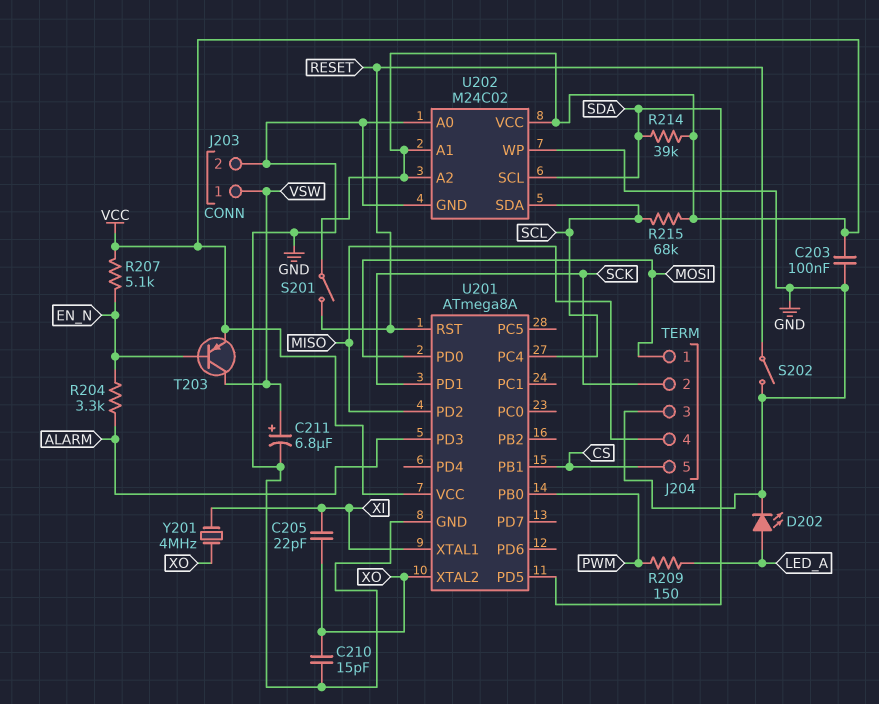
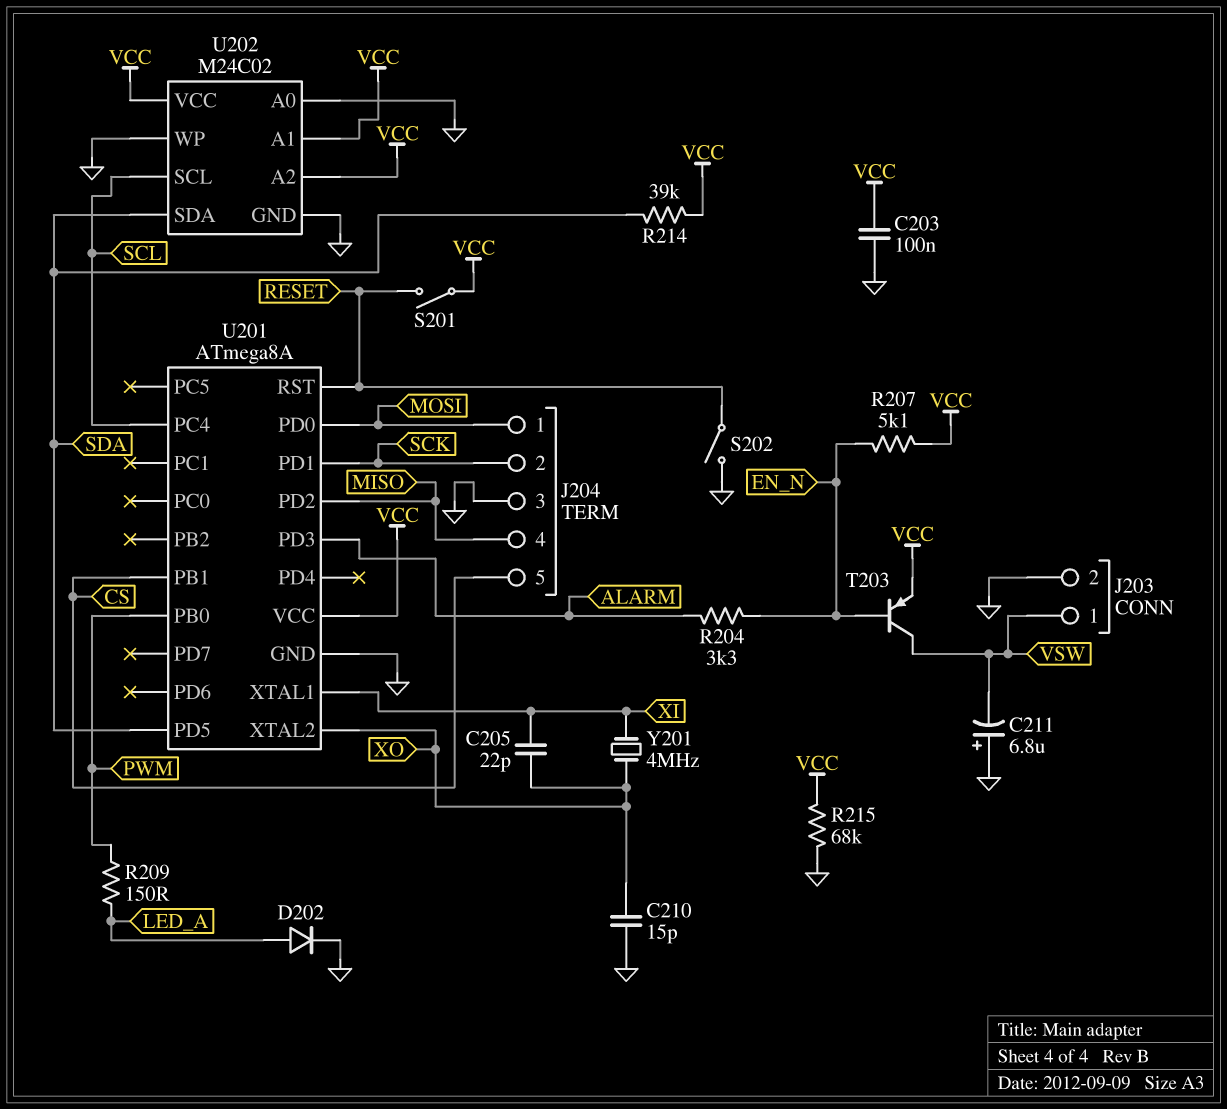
C211: 6.8uF (plus VSW, minus GND) -> 6.8uF (plus GND, minus VSW)
D202: LED (A LED_A, K GND) -> diode (A LED_A, K GND)
R215: 68k (SCL, VCC) -> 68k (GND, VCC)
U202 pin SCL: SDA -> SCL
U202 pin SDA: SCL -> SDA

